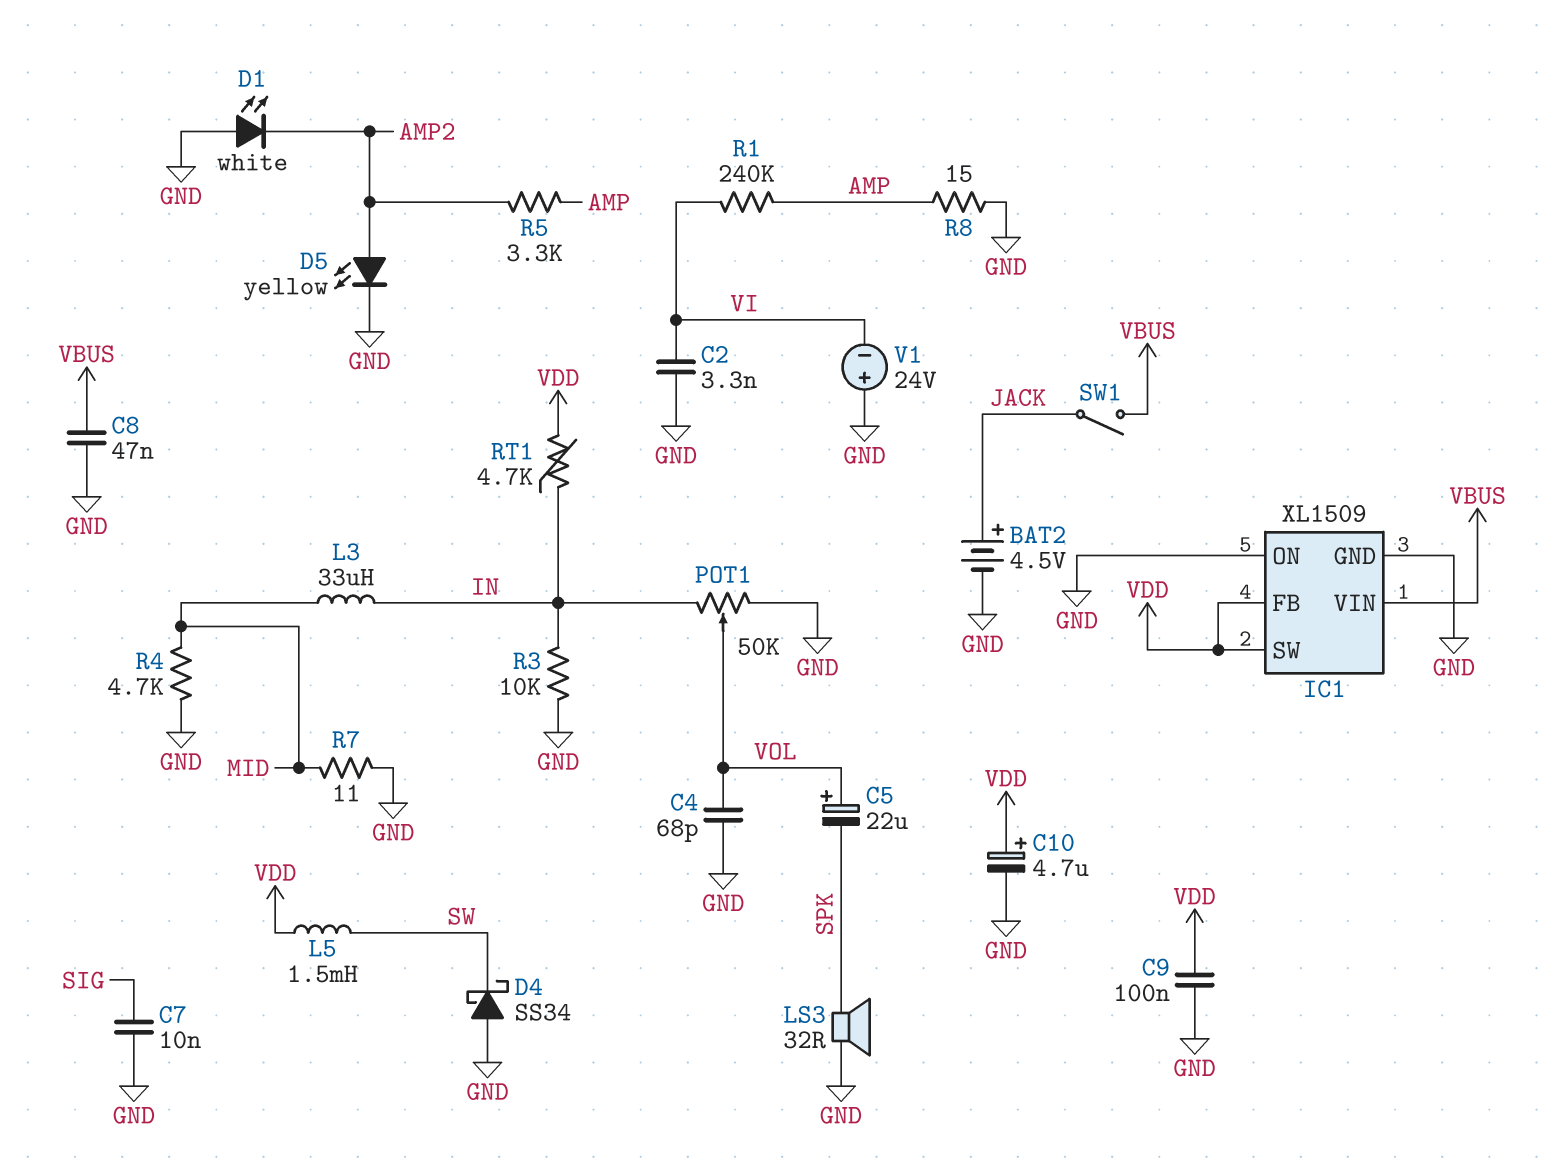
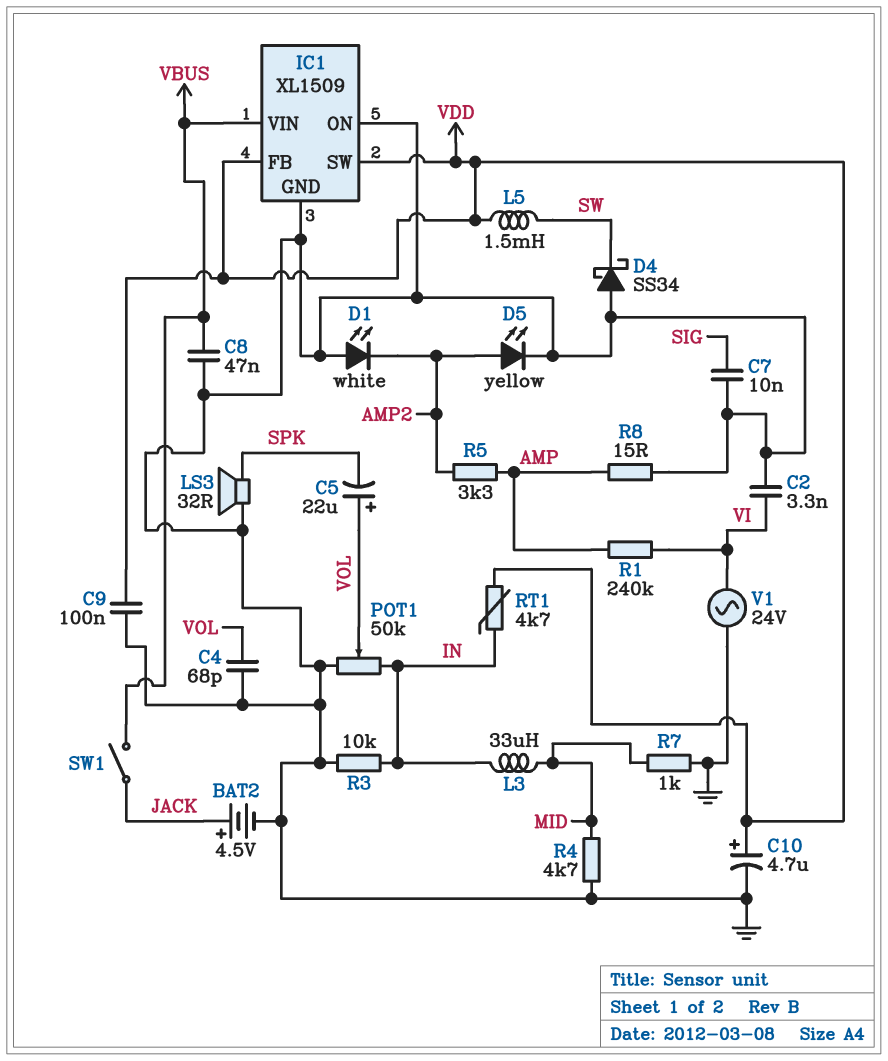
R7: 11 (GND, MID) -> 1k (GND, MID)
V1: 24V (plus GND, minus VI) -> AC 24V (GND, VI)

